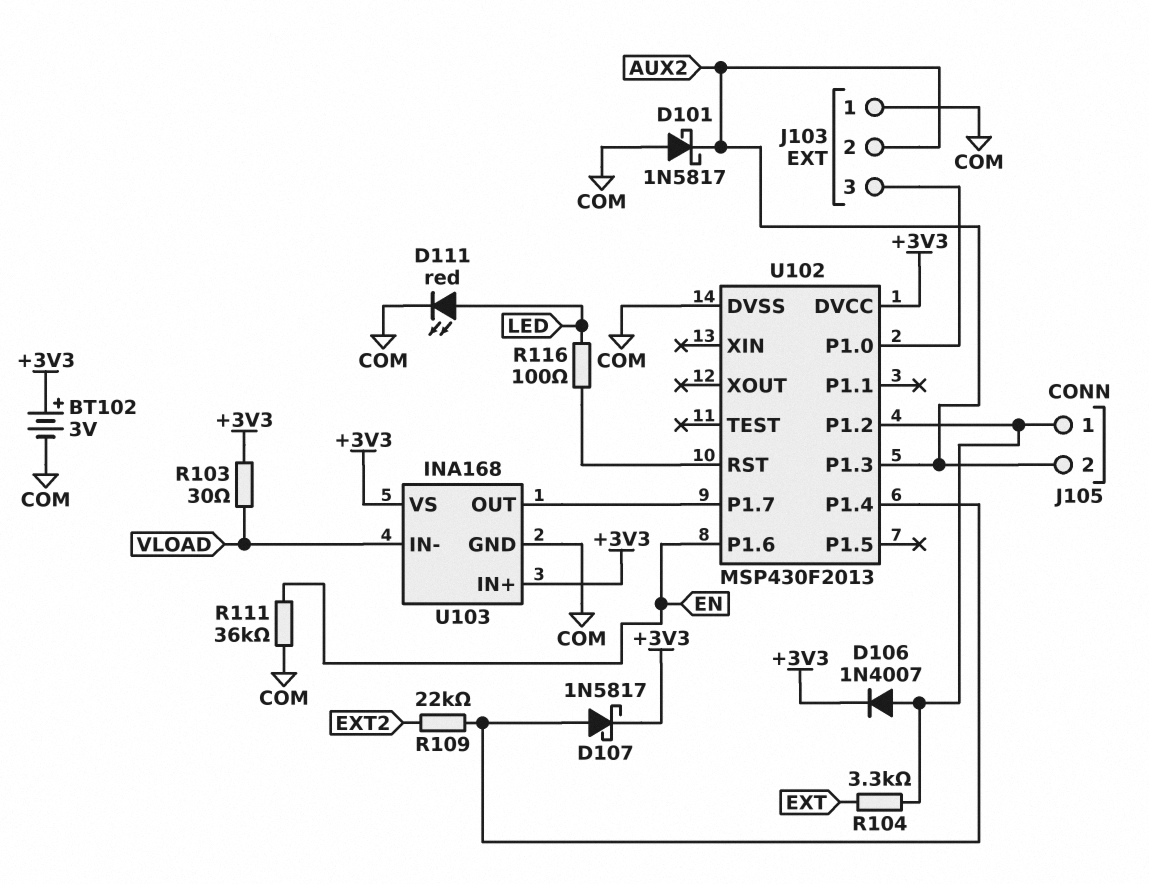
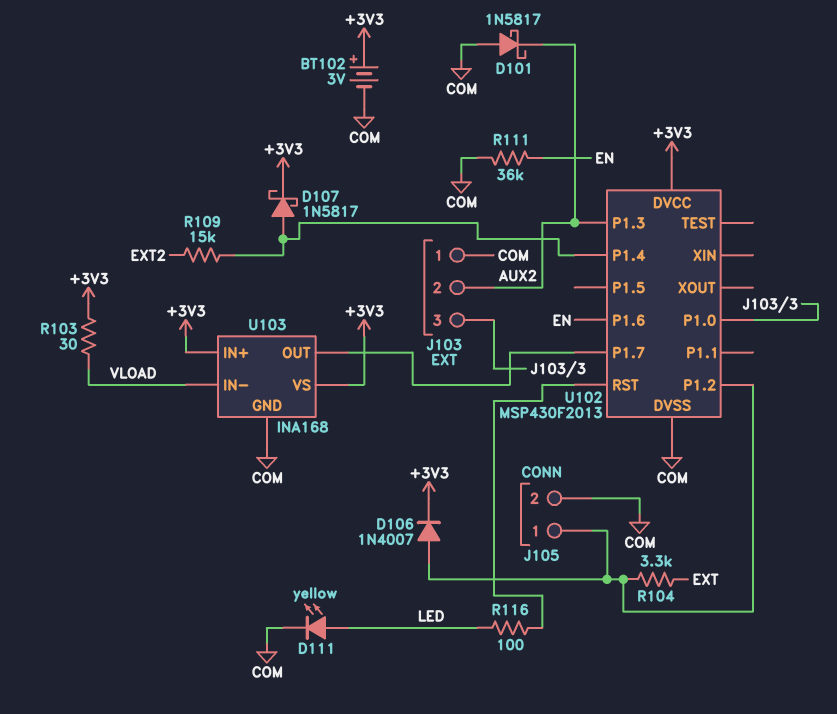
D111: LED red (A LED, K COM) -> LED yellow (A LED, K COM)
J105 pin 2: AUX2 -> COM
R109: 22k (EXT2, U102/P1.4) -> 15k (EXT2, U102/P1.4)

